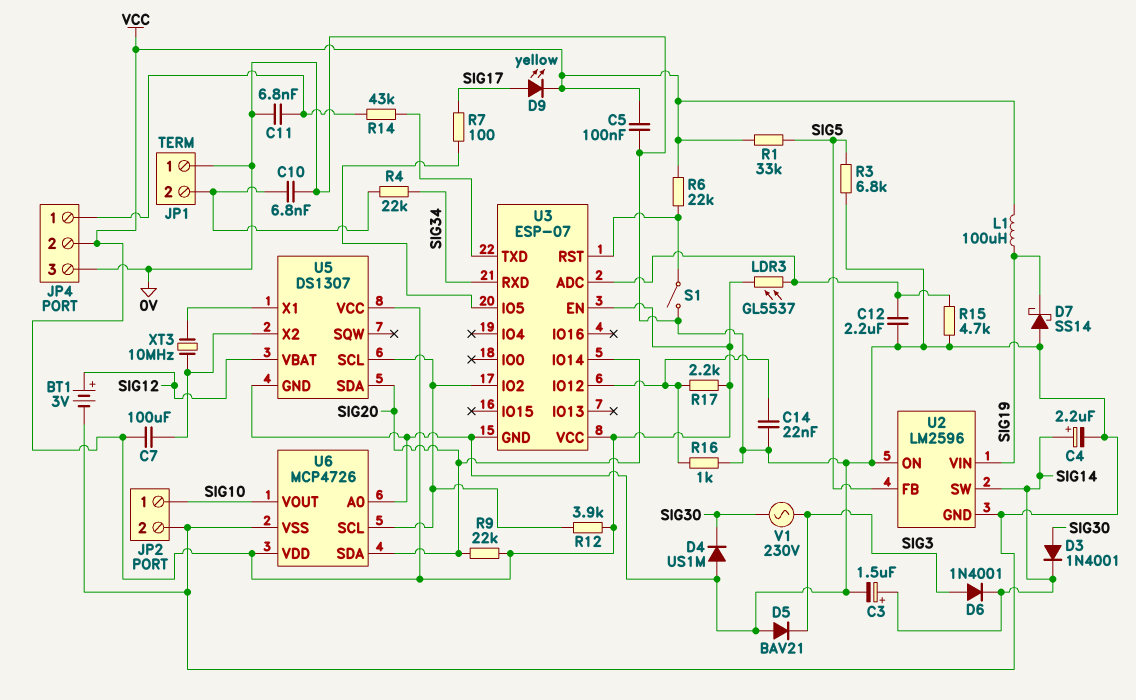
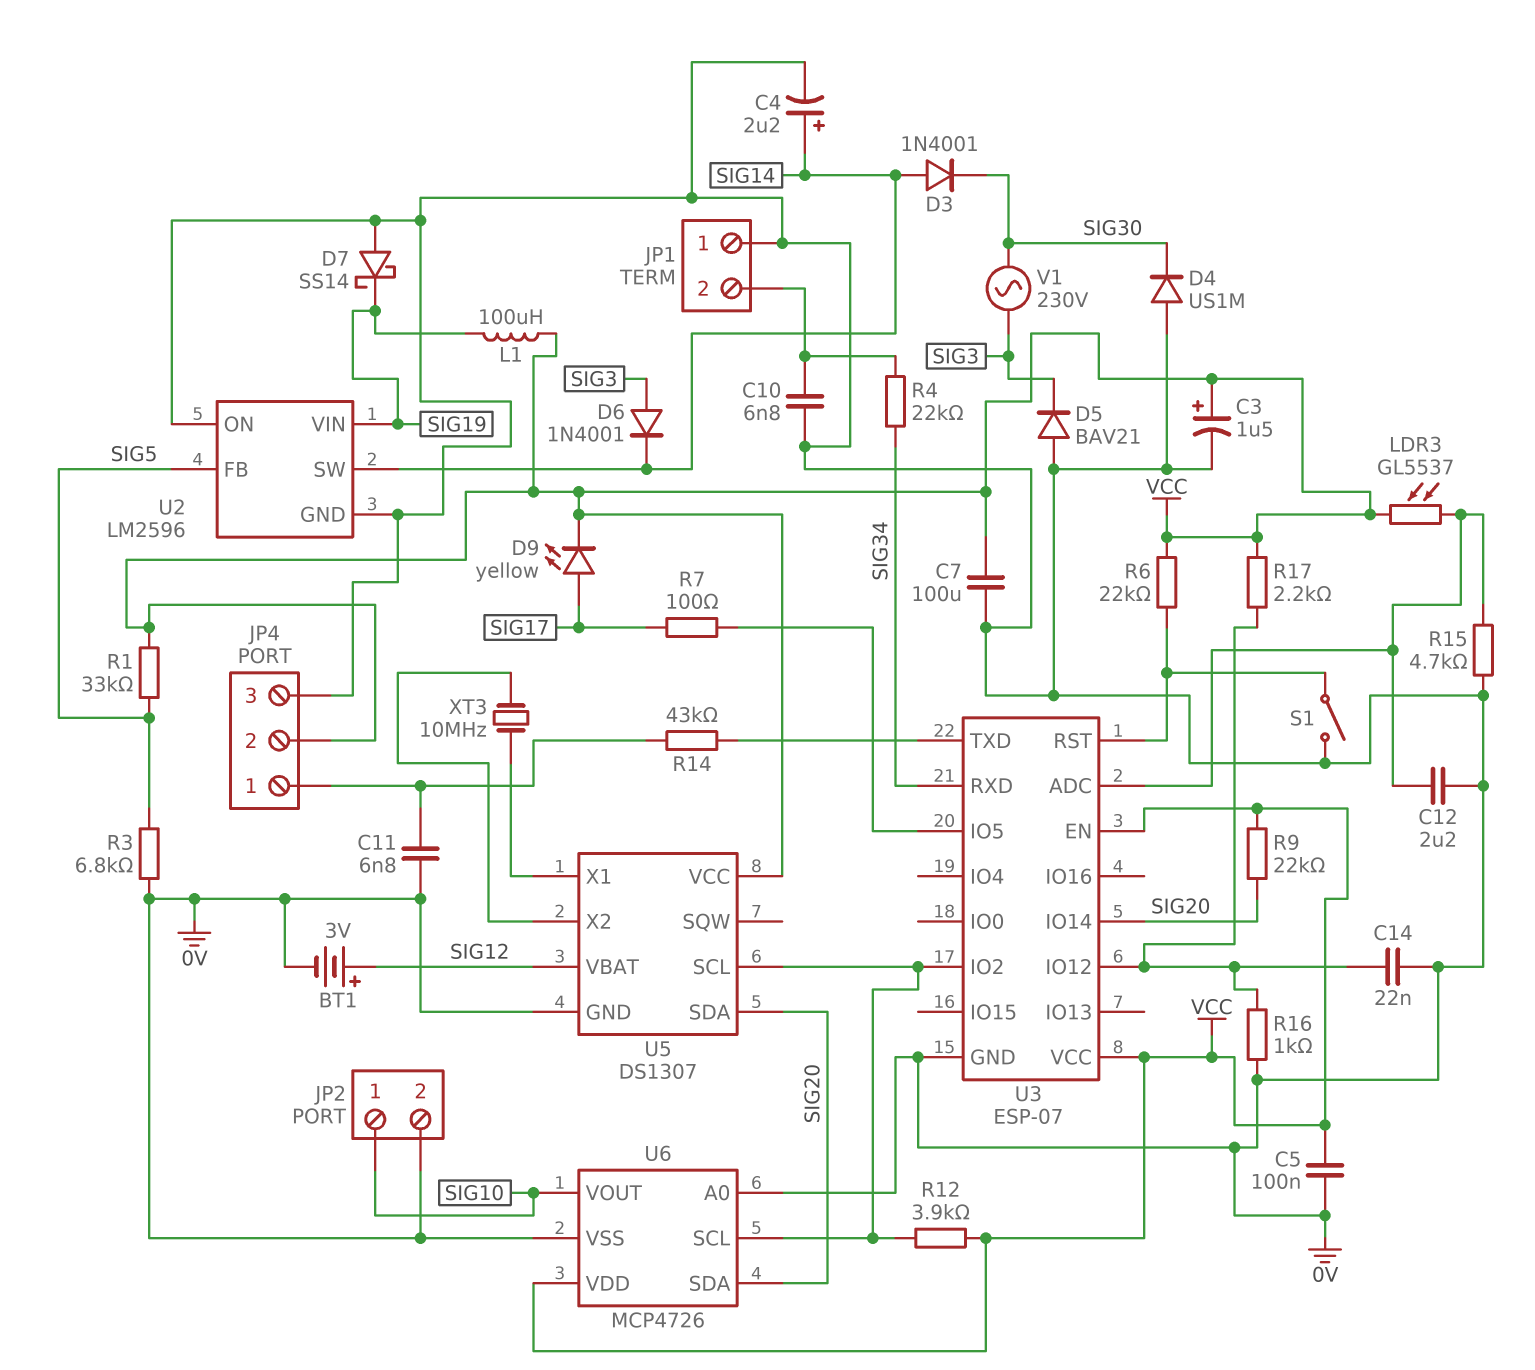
C3: 1.5uF (plus SIG14, minus 0V) -> 1.5uF (plus VCC, minus 0V)
C7: 100uF (U5/X2, VCC) -> 100uF (0V, VCC)
D3: diode 1N4001 (A SIG30, K SIG14) -> diode 1N4001 (A SIG14, K SIG30)

